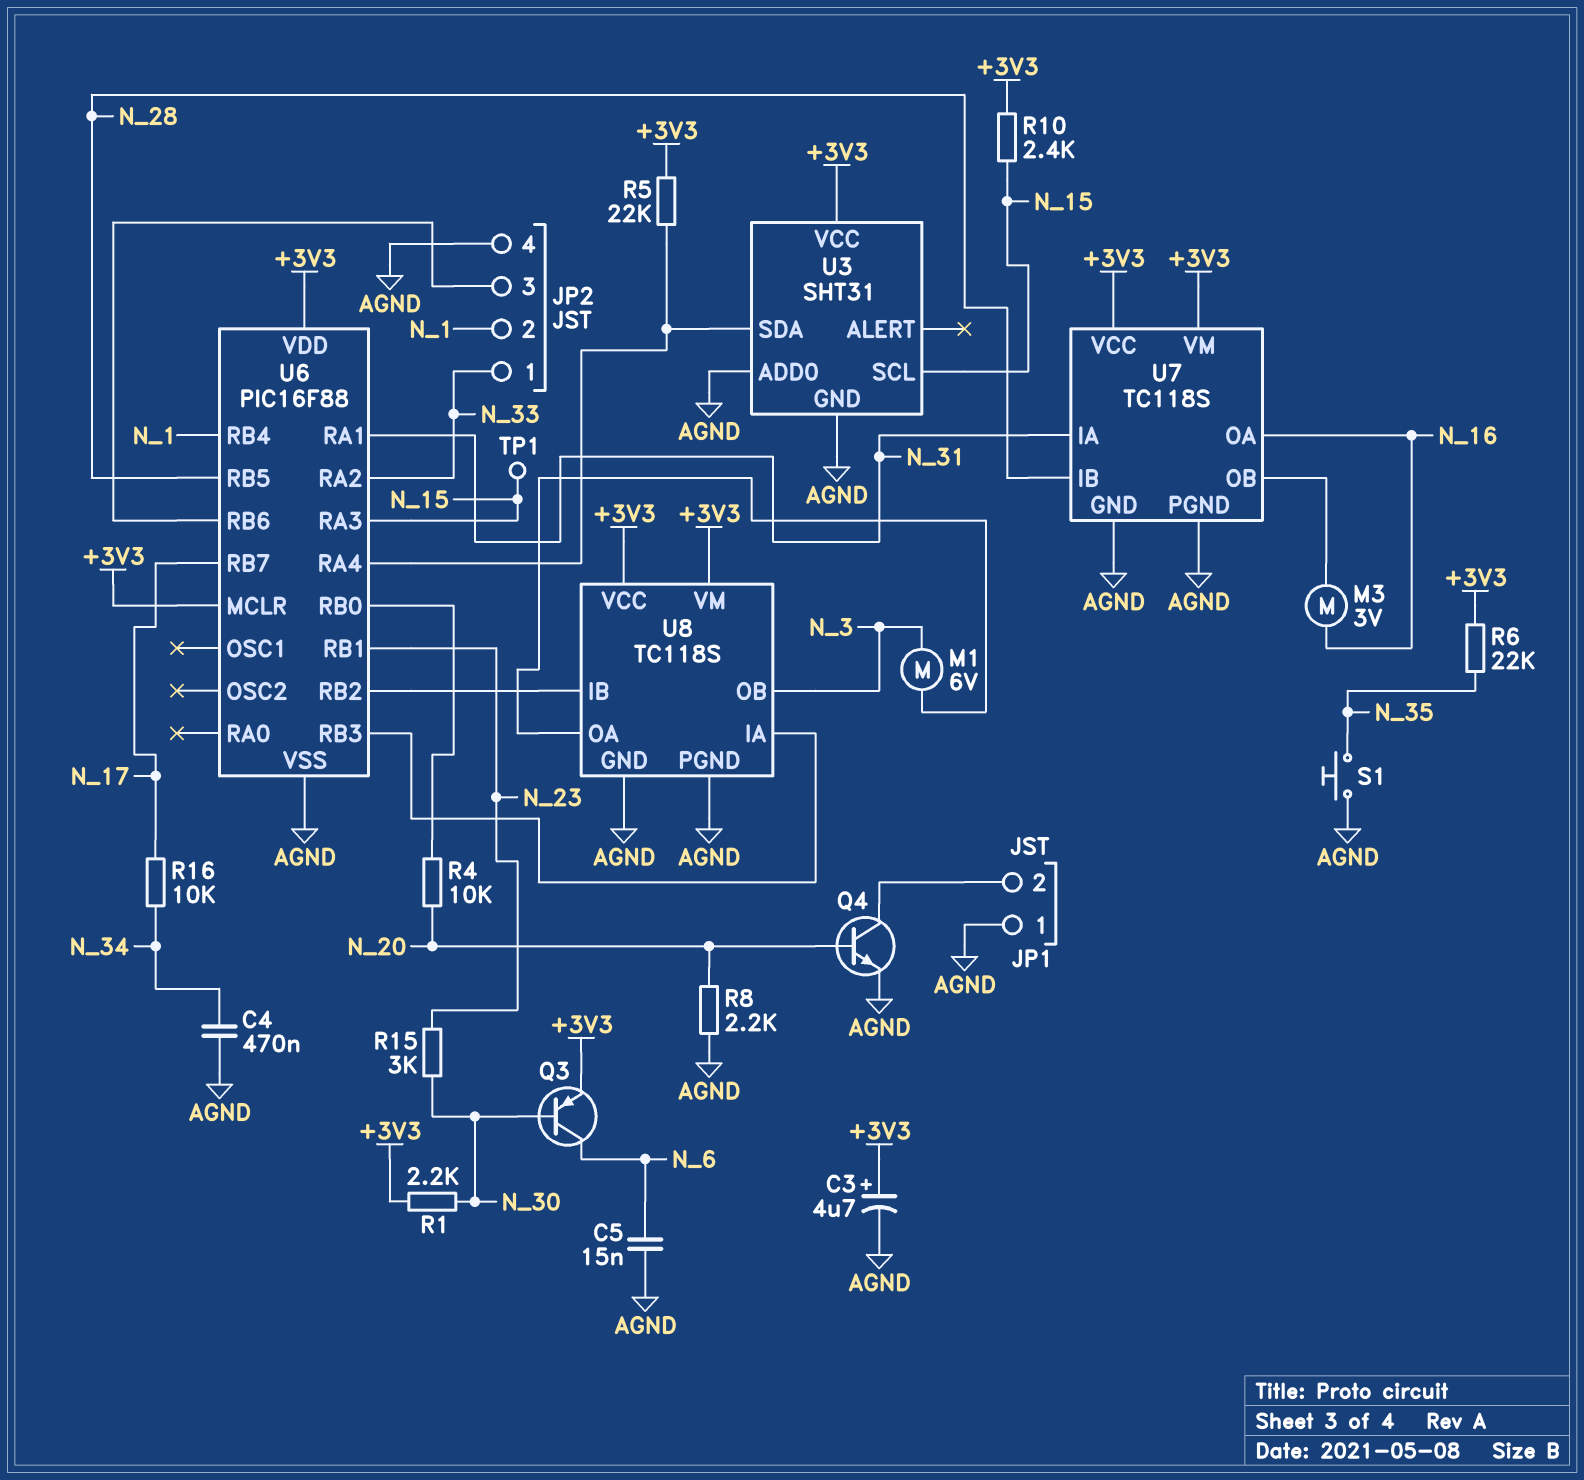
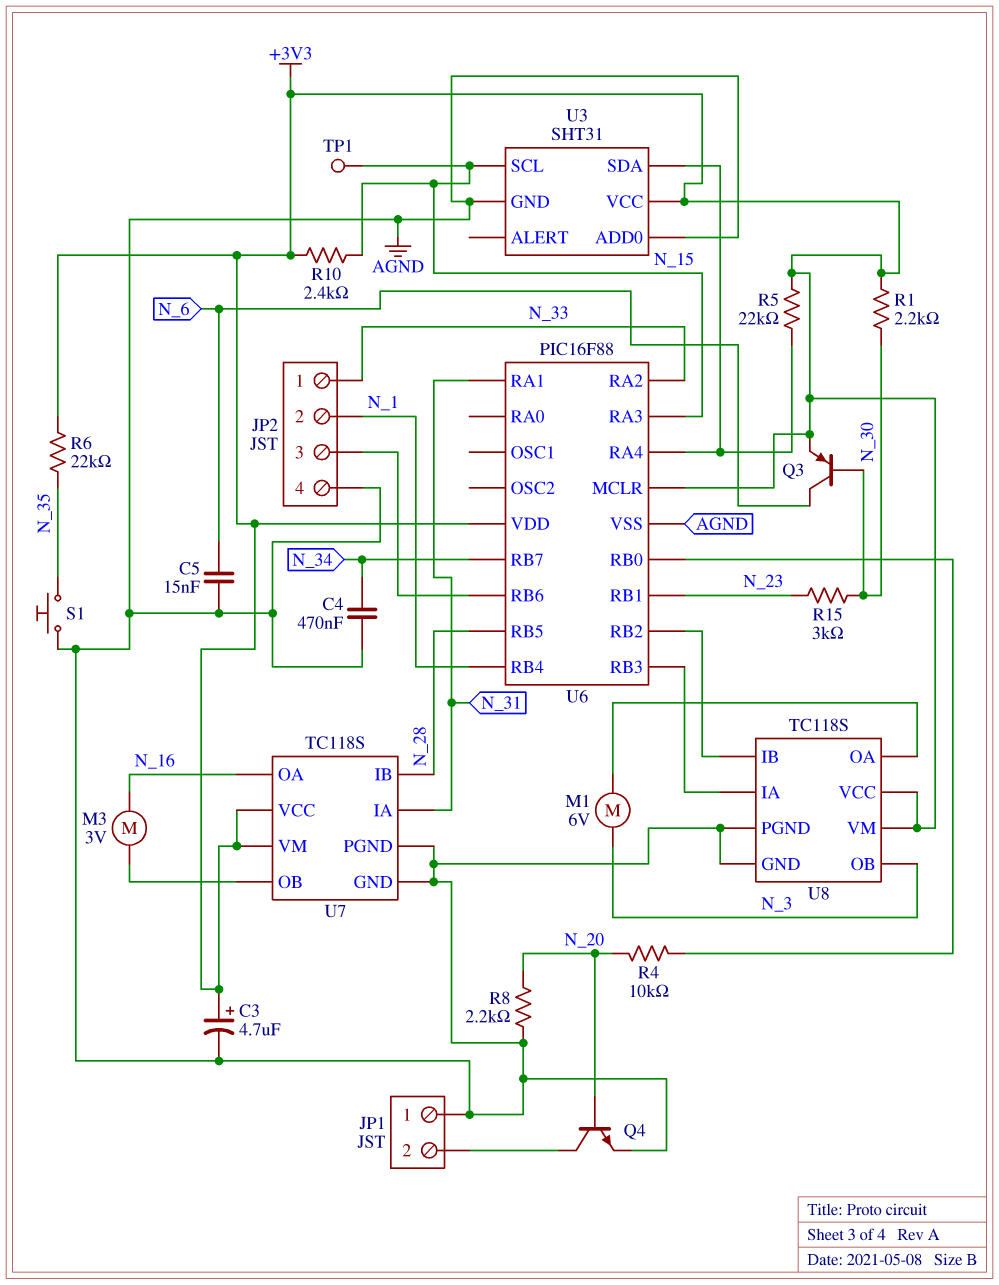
R16: 10k (N_17, N_34) -> none
U6 pin RB7: N_17 -> N_34

